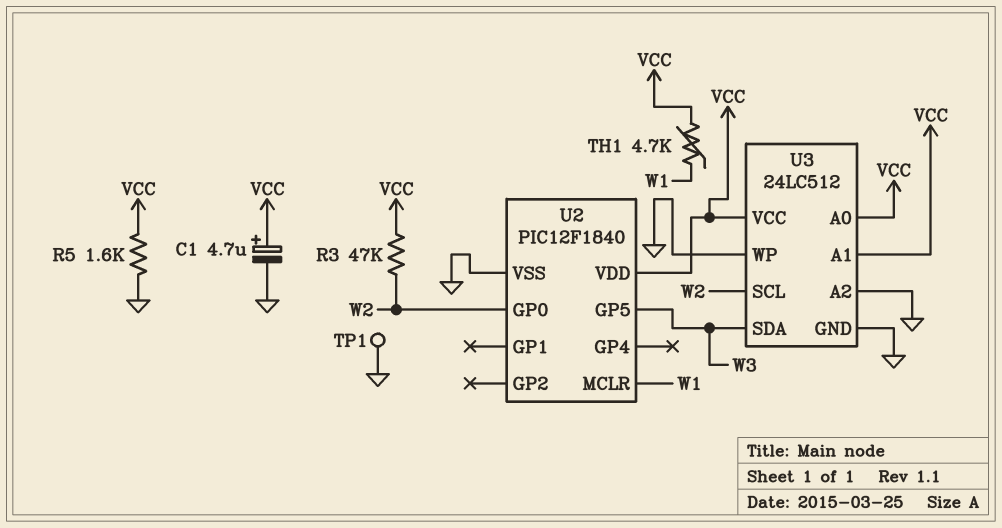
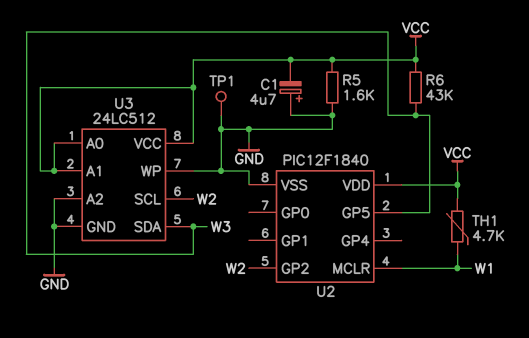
C1: 4.7uF (plus VCC, minus GND) -> 4.7uF (plus GND, minus VCC)
R3: 47k (VCC, W2) -> none
R6: none -> 43k (VCC, W3)
U2 pin GP0: W2 -> none
U2 pin GP2: none -> W2

